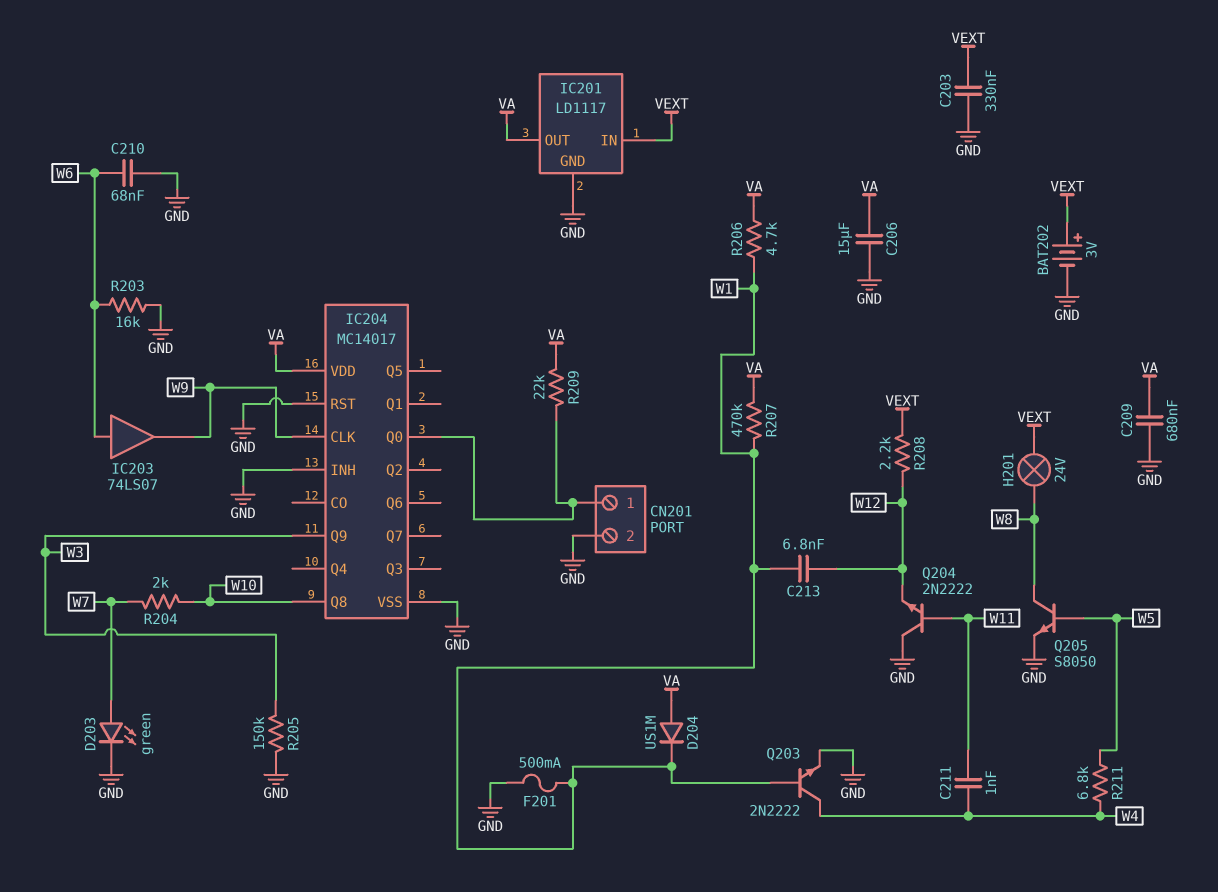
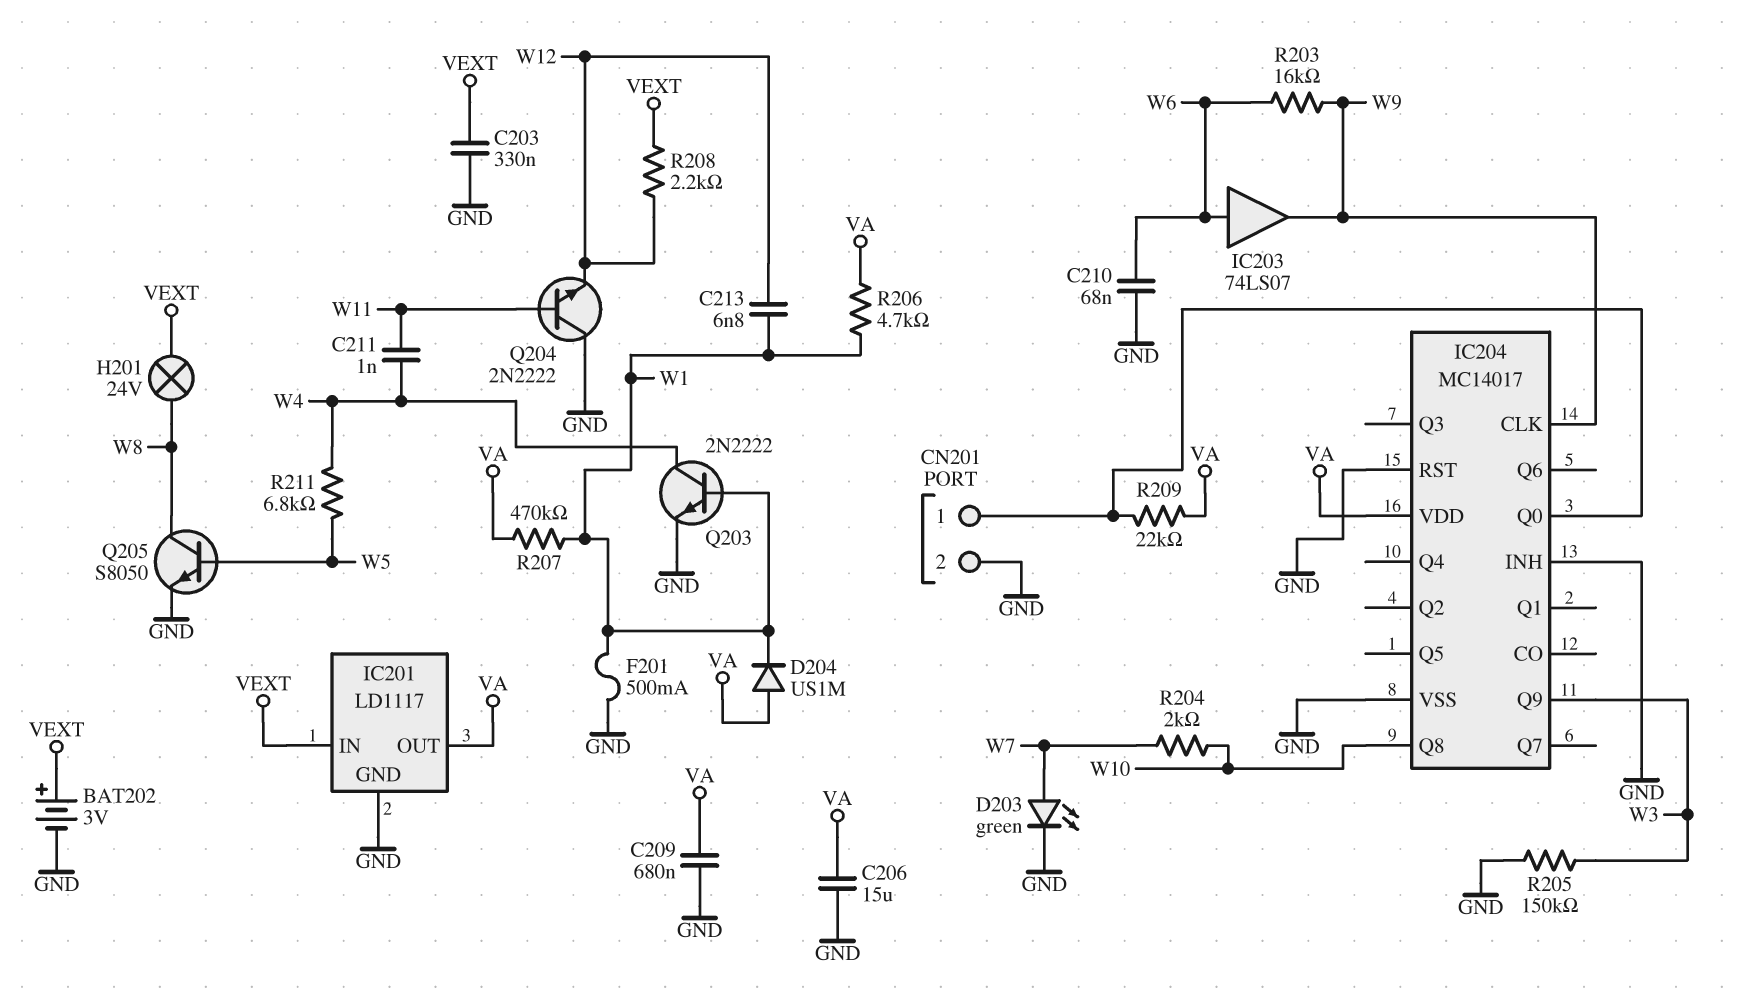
R203: 16k (GND, W6) -> 16k (W6, W9)

